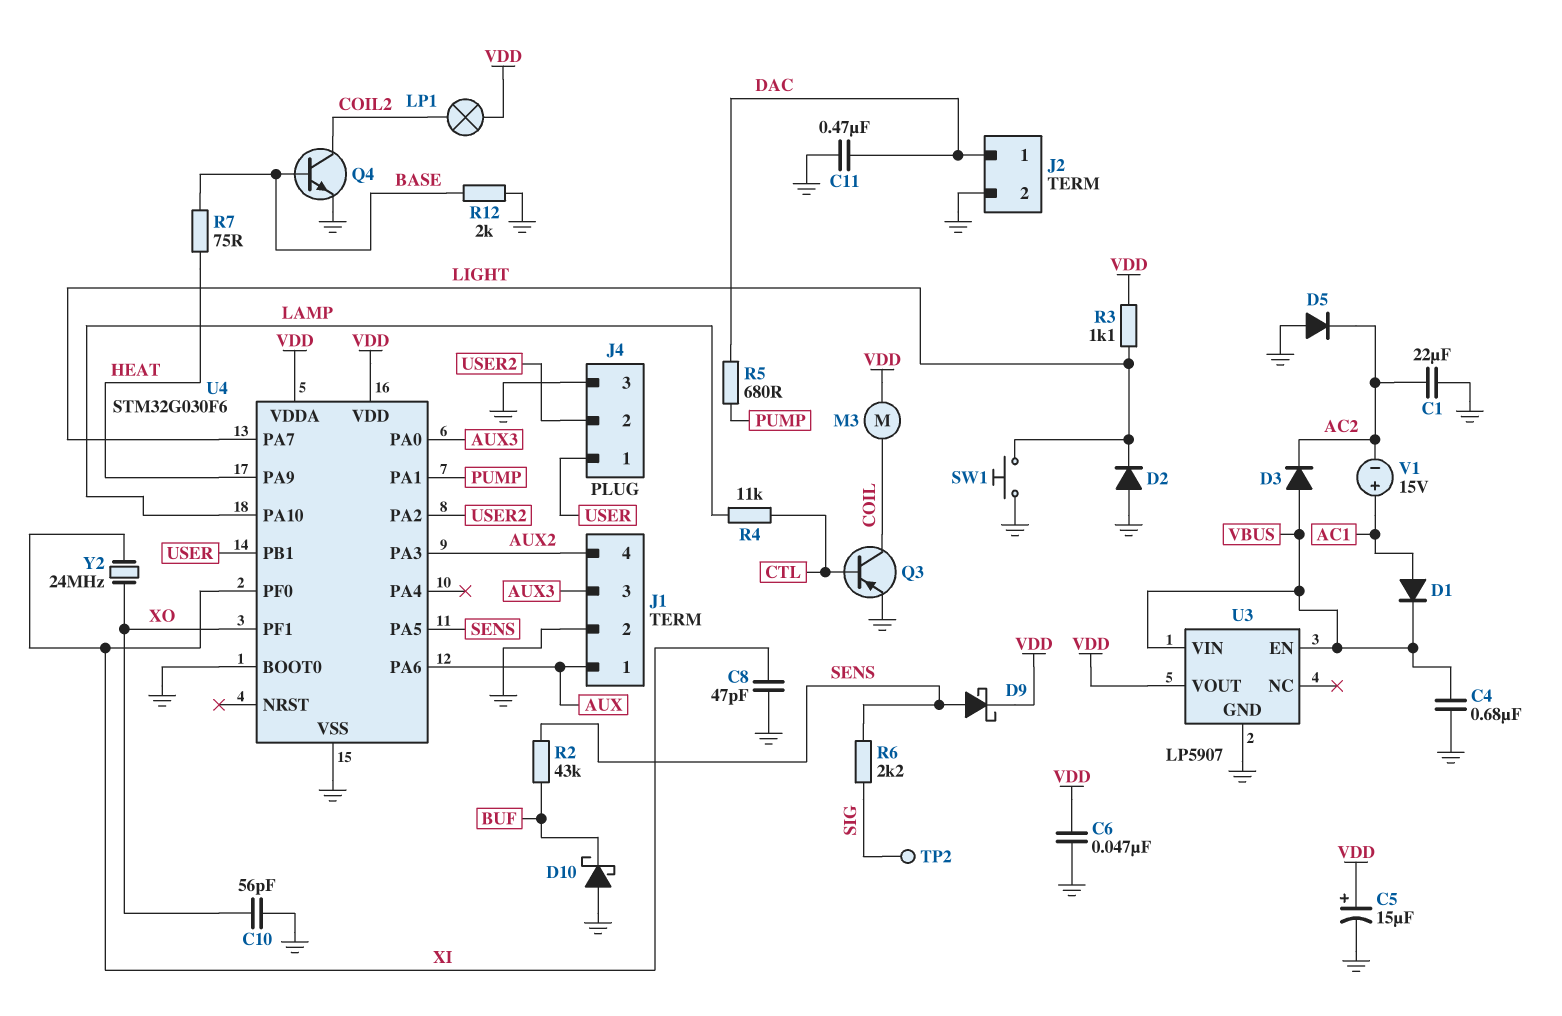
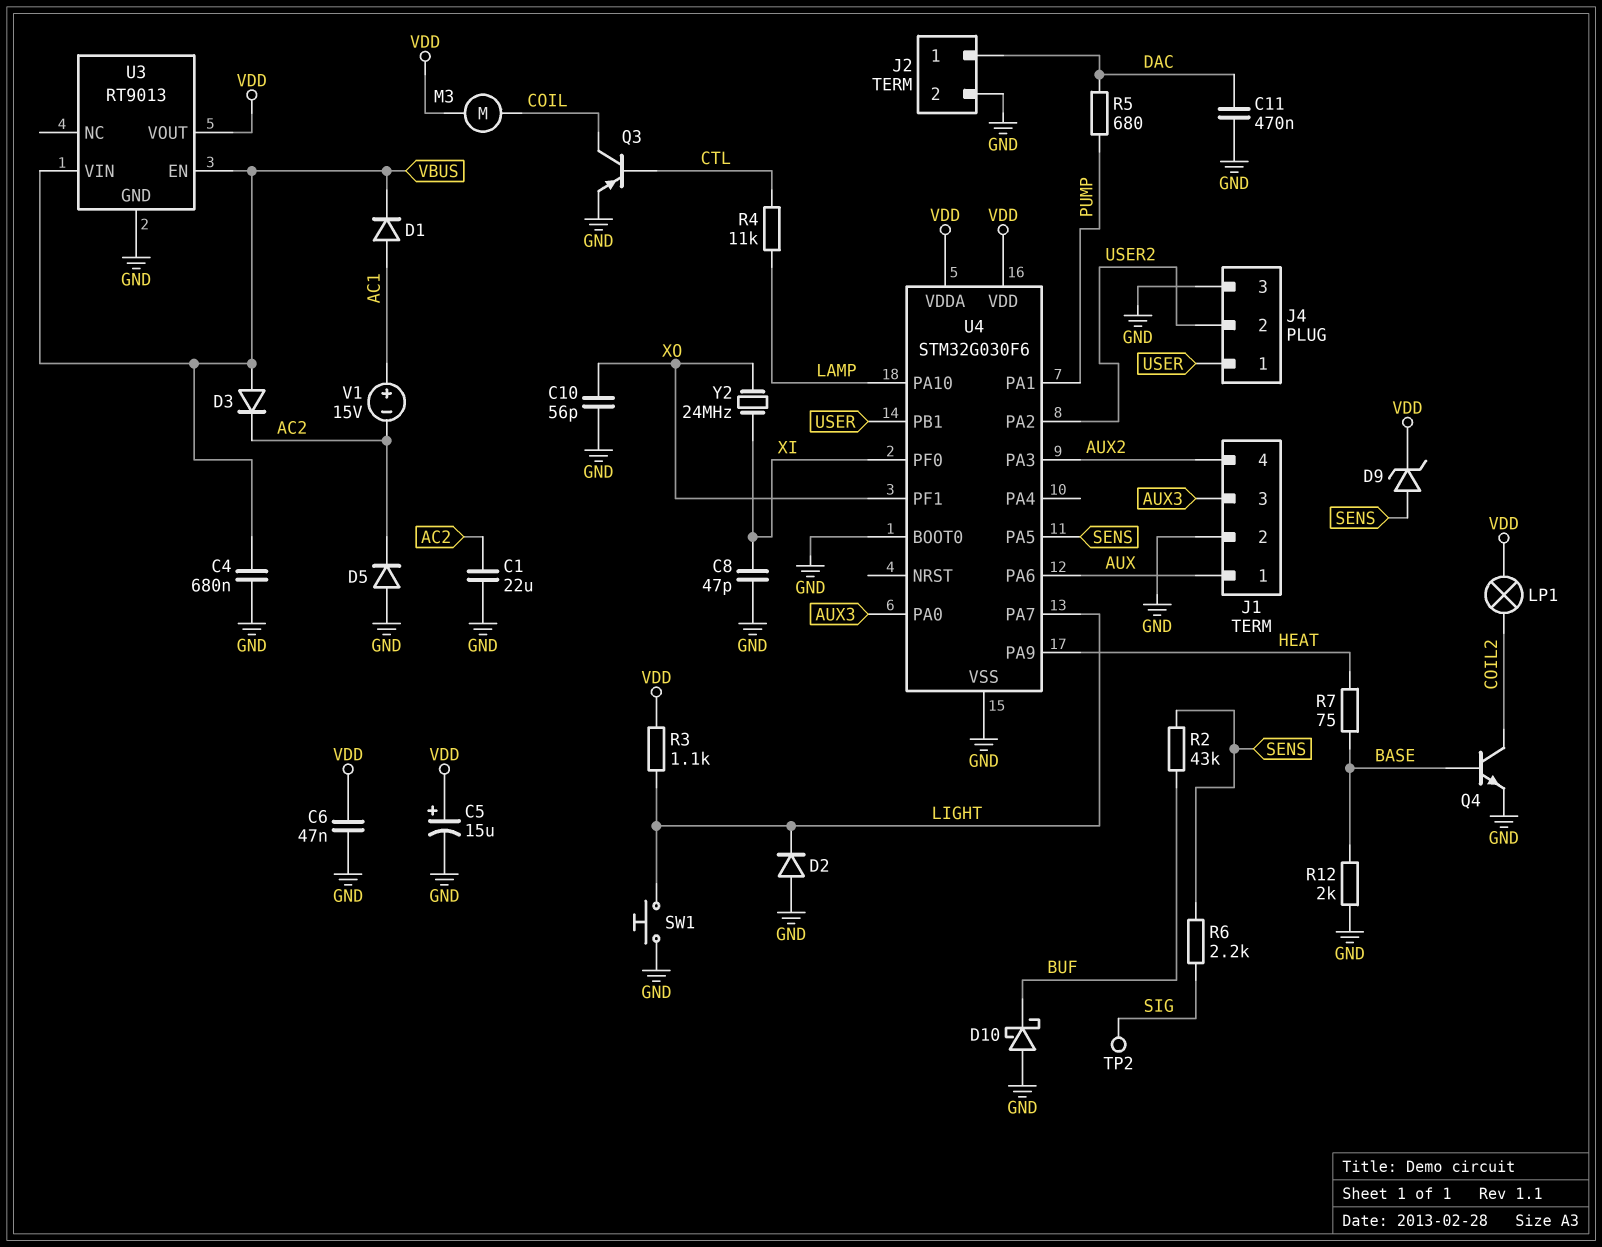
D9: schottky (A SENS, K VDD) -> zener (A SENS, K VDD)
U3: LP5907 -> RT9013

